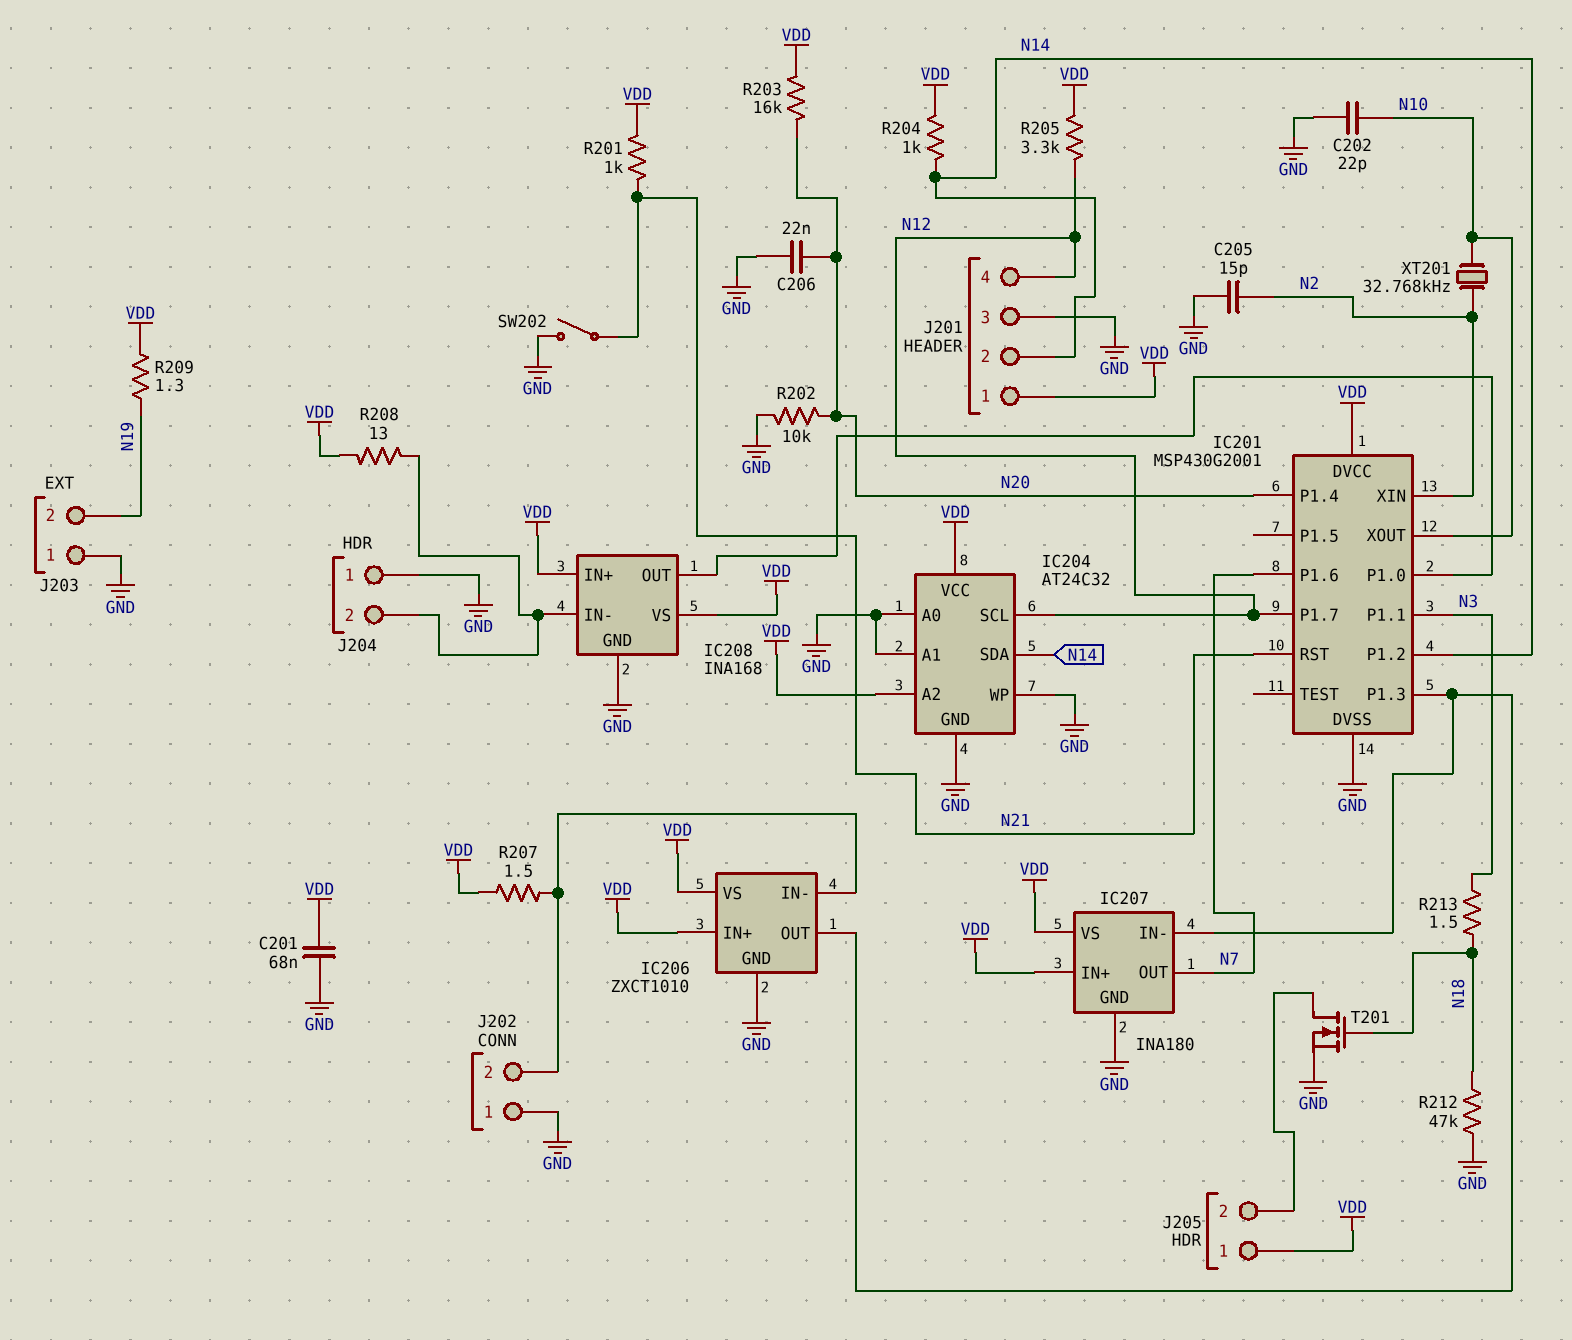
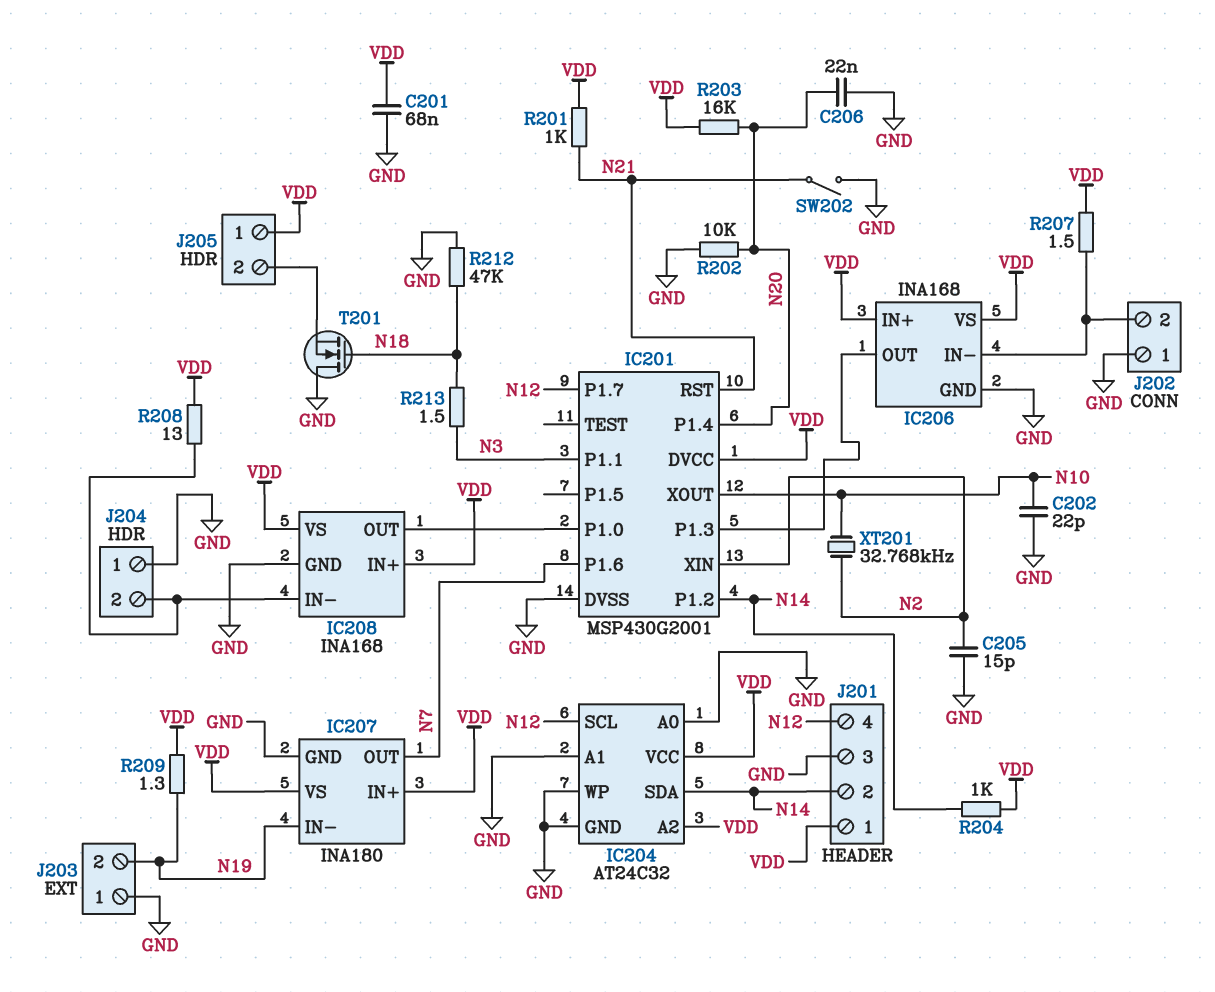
IC206: ZXCT1010 -> INA168
IC207 pin IN-: IC201/P1.3 -> N19
R205: 3.3k (N12, VDD) -> none
T201: NMOS (G N18, D J205/2, S GND) -> NMOS (G N18, D GND, S J205/2)

